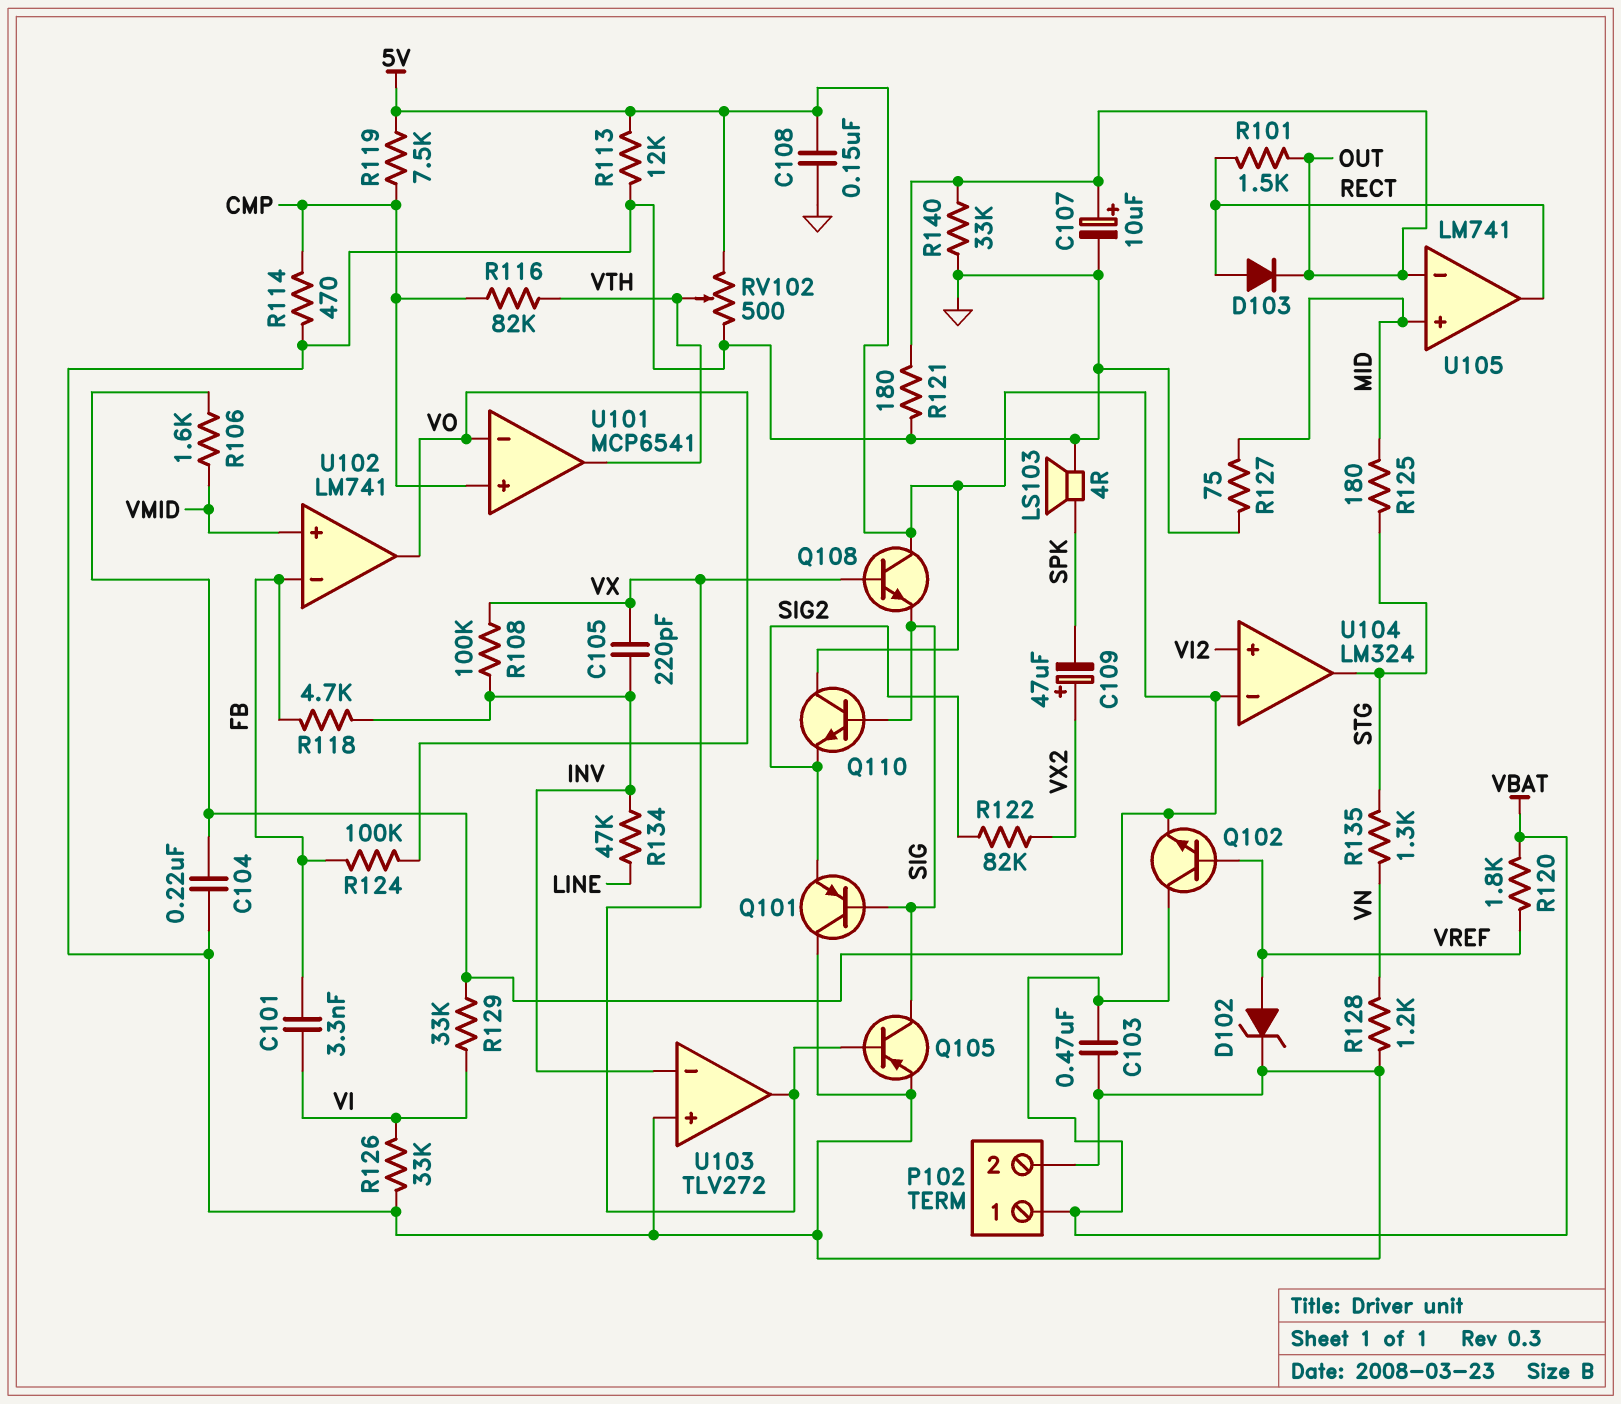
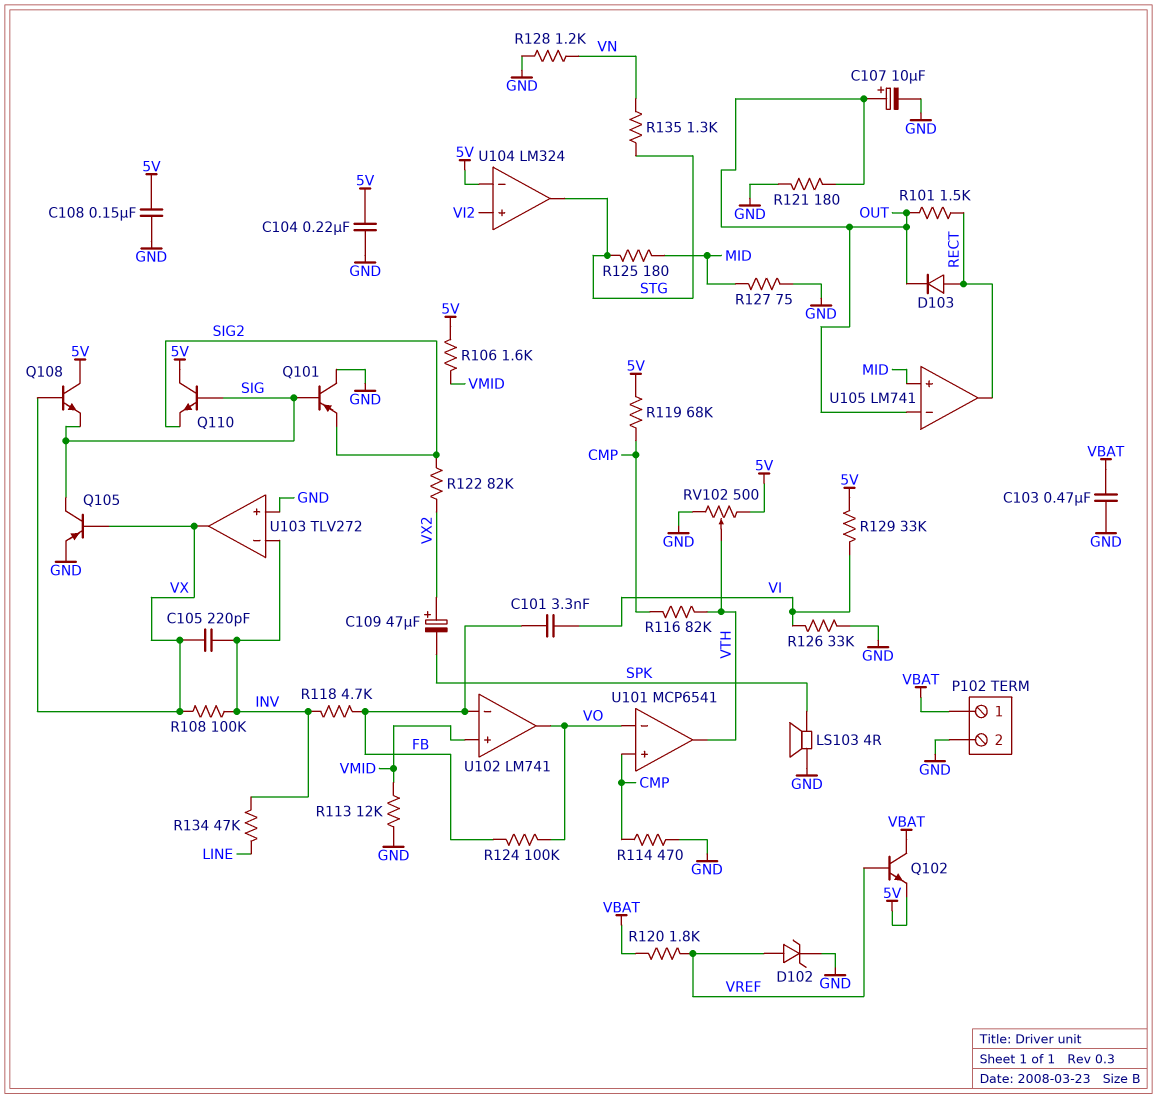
R113: 12k (5V, GND) -> 12k (GND, VMID)
R119: 7.5k (5V, CMP) -> 68k (5V, CMP)
R140: 33k (GND, OUT) -> none

